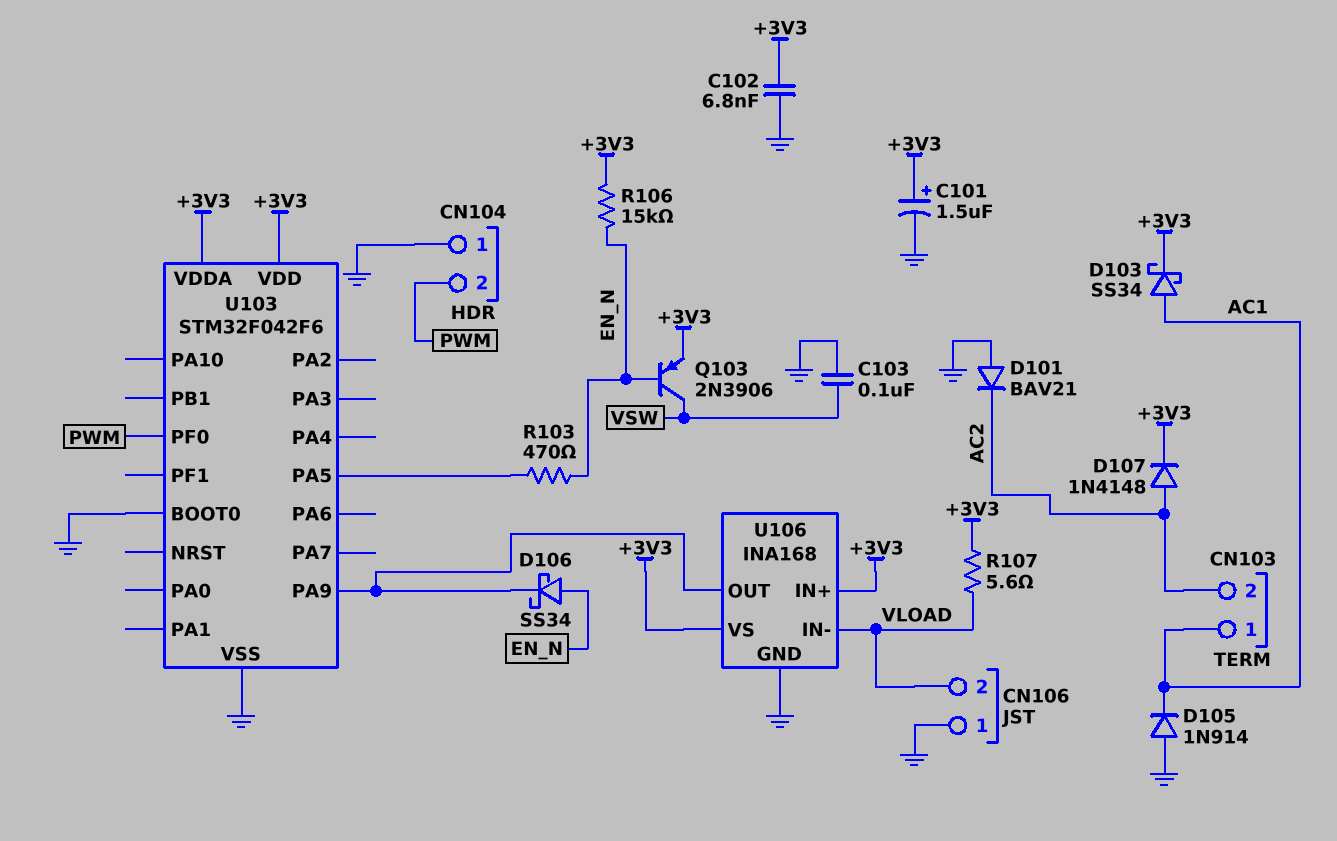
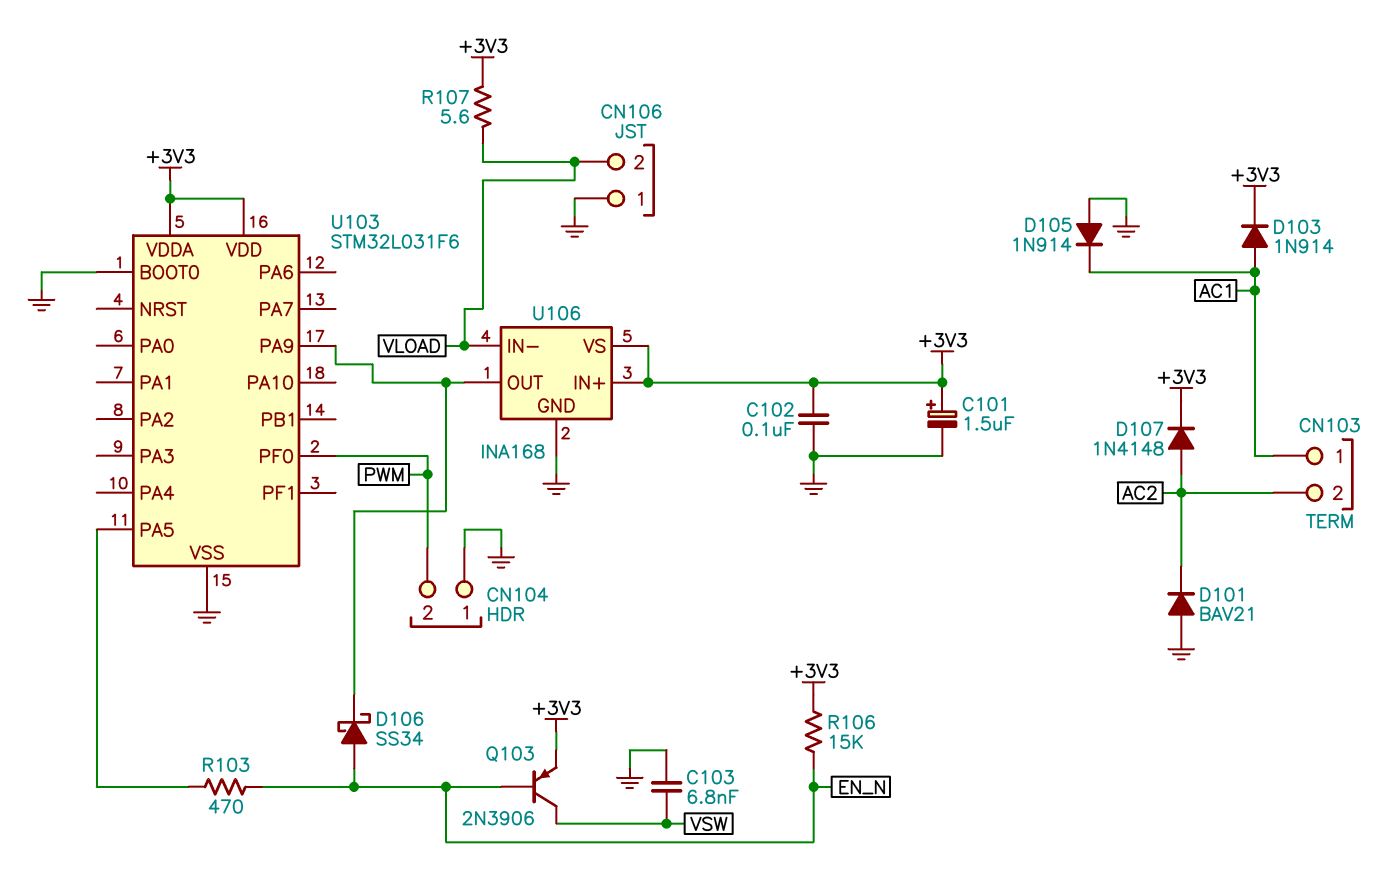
C102: 6.8nF (+3V3, GND) -> 100nF (+3V3, GND)
C103: 100nF (GND, VSW) -> 6.8nF (GND, VSW)
D103: schottky SS34 (A AC1, K +3V3) -> diode 1N914 (A AC1, K +3V3)
U103: STM32F042F6 -> STM32L031F6

